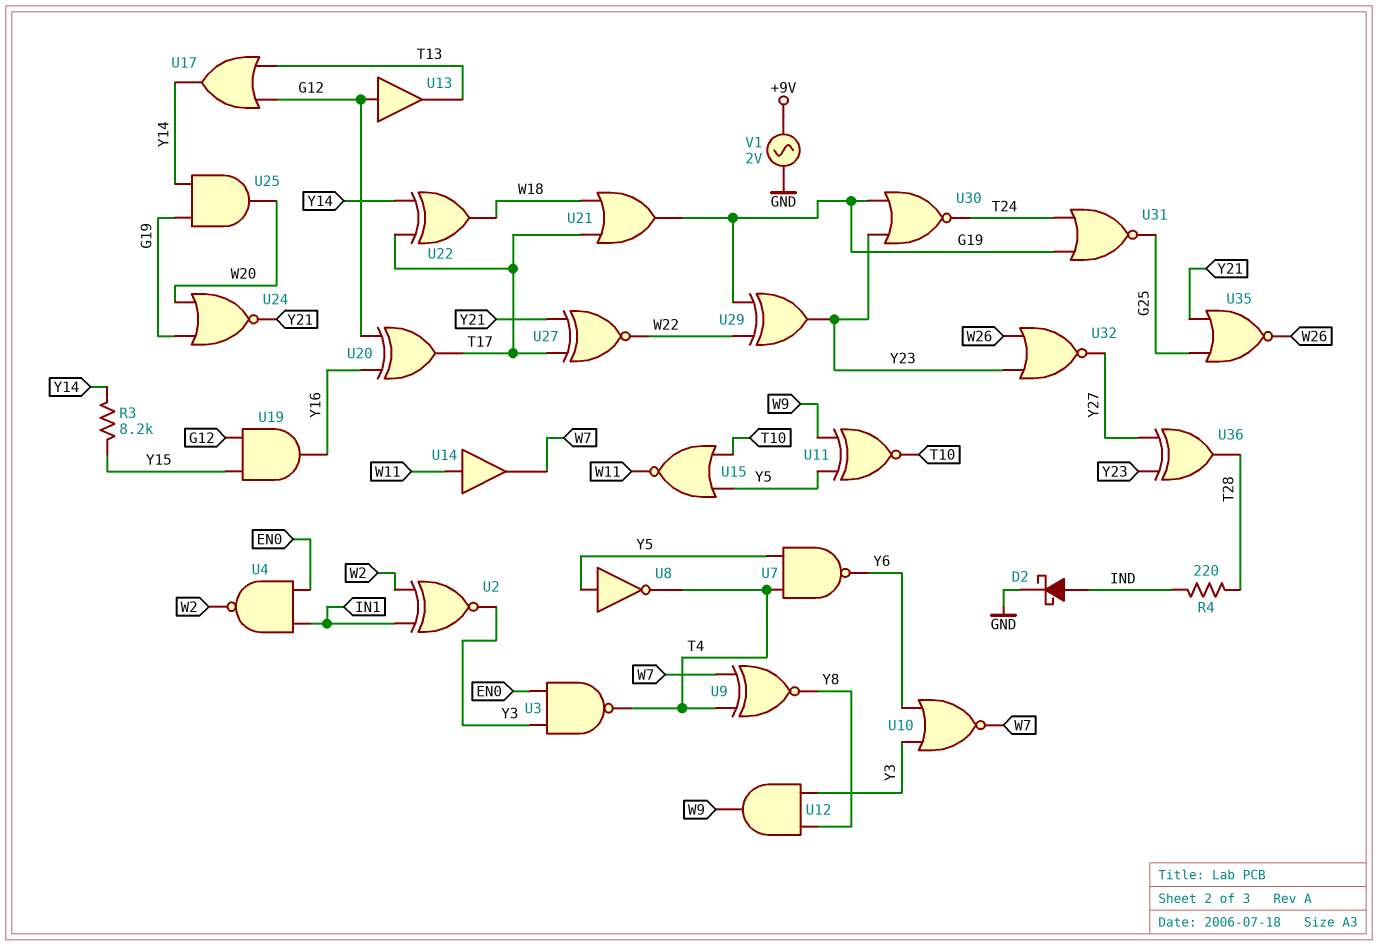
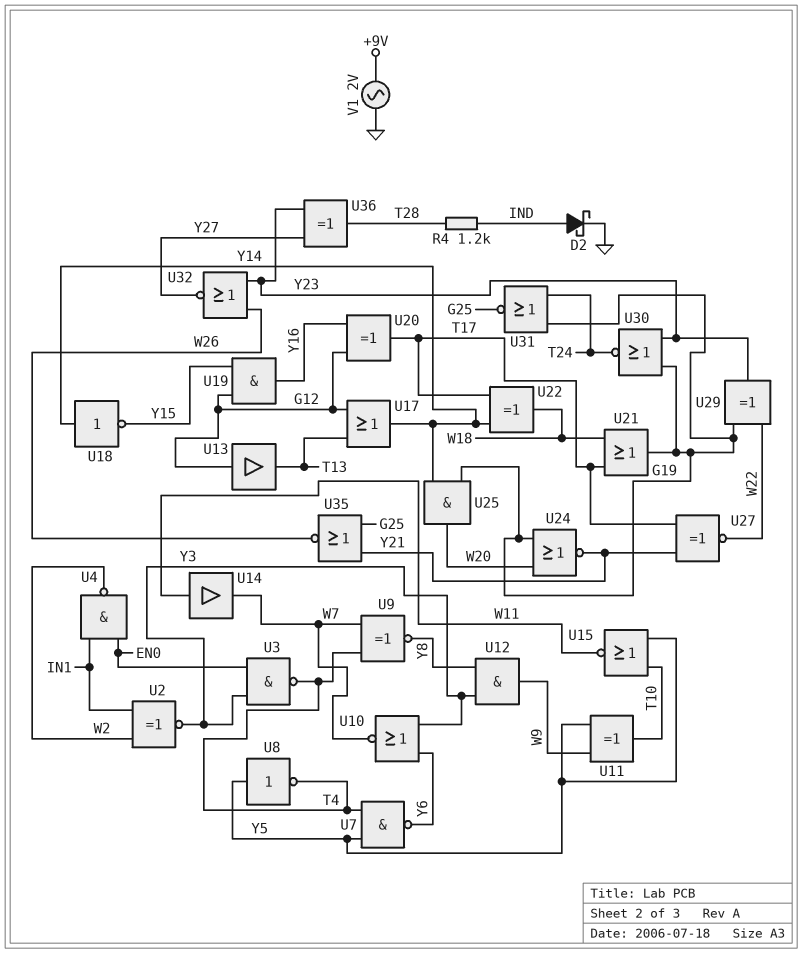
R3: 8.2k (Y14, Y15) -> none
R4: 220 (IND, T28) -> 1.2k (IND, T28)
U11: XNOR (in W9, in Y5, out T10) -> XOR (in W9, in Y5, out T10)
U18: none -> NOT (in Y14, out Y15)

